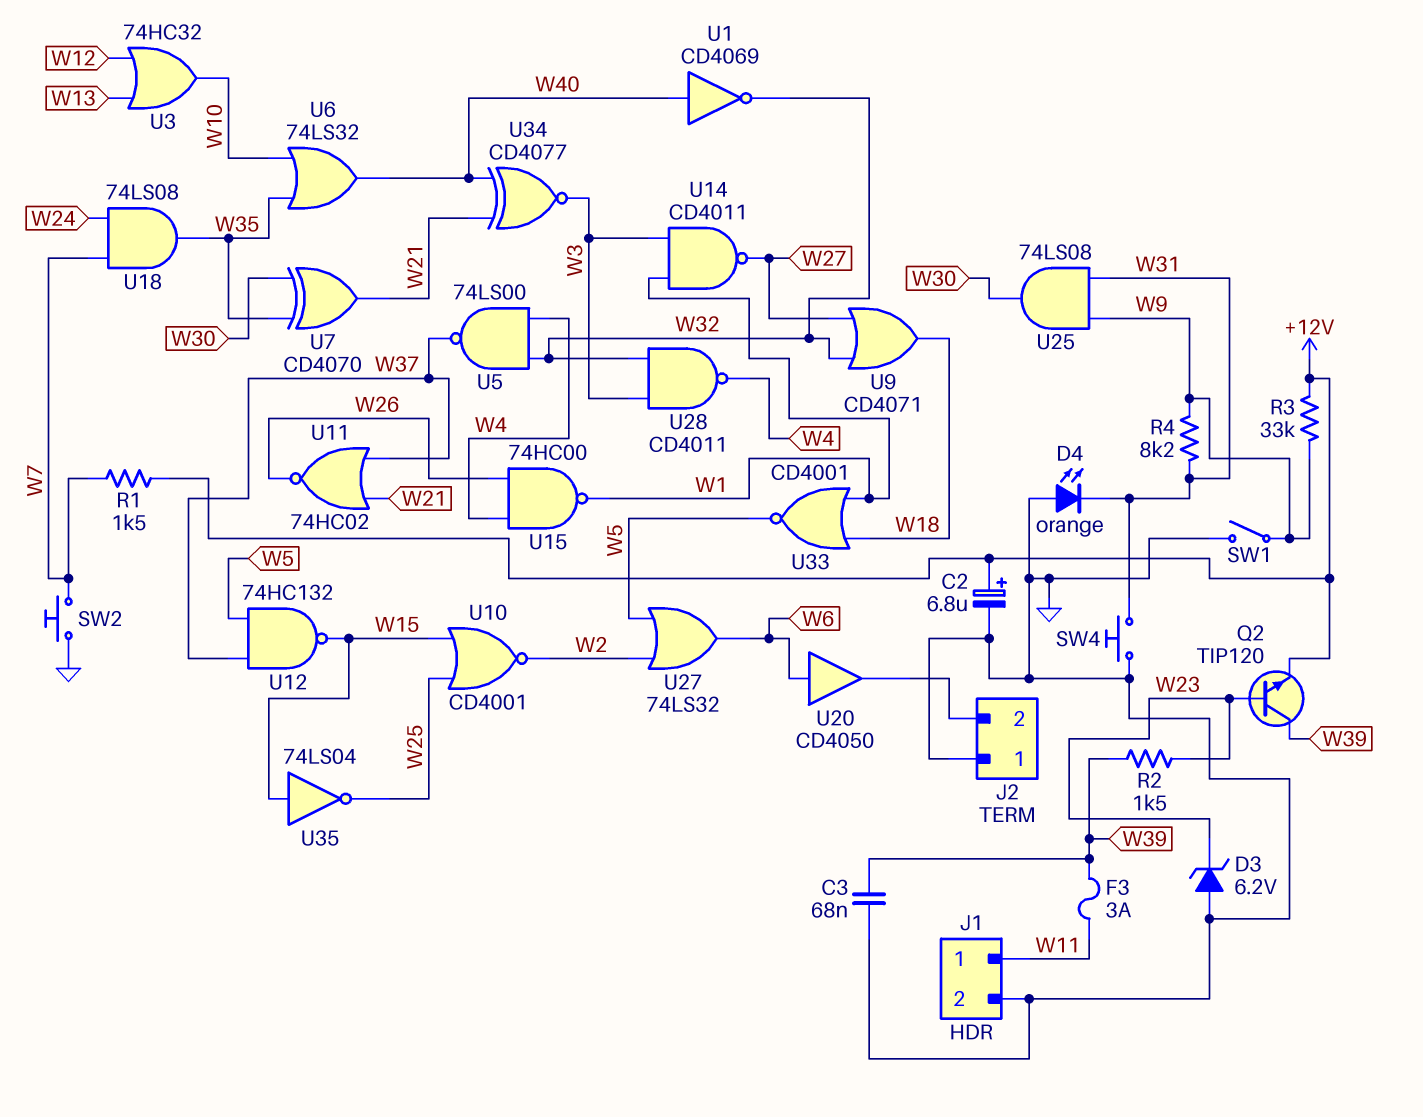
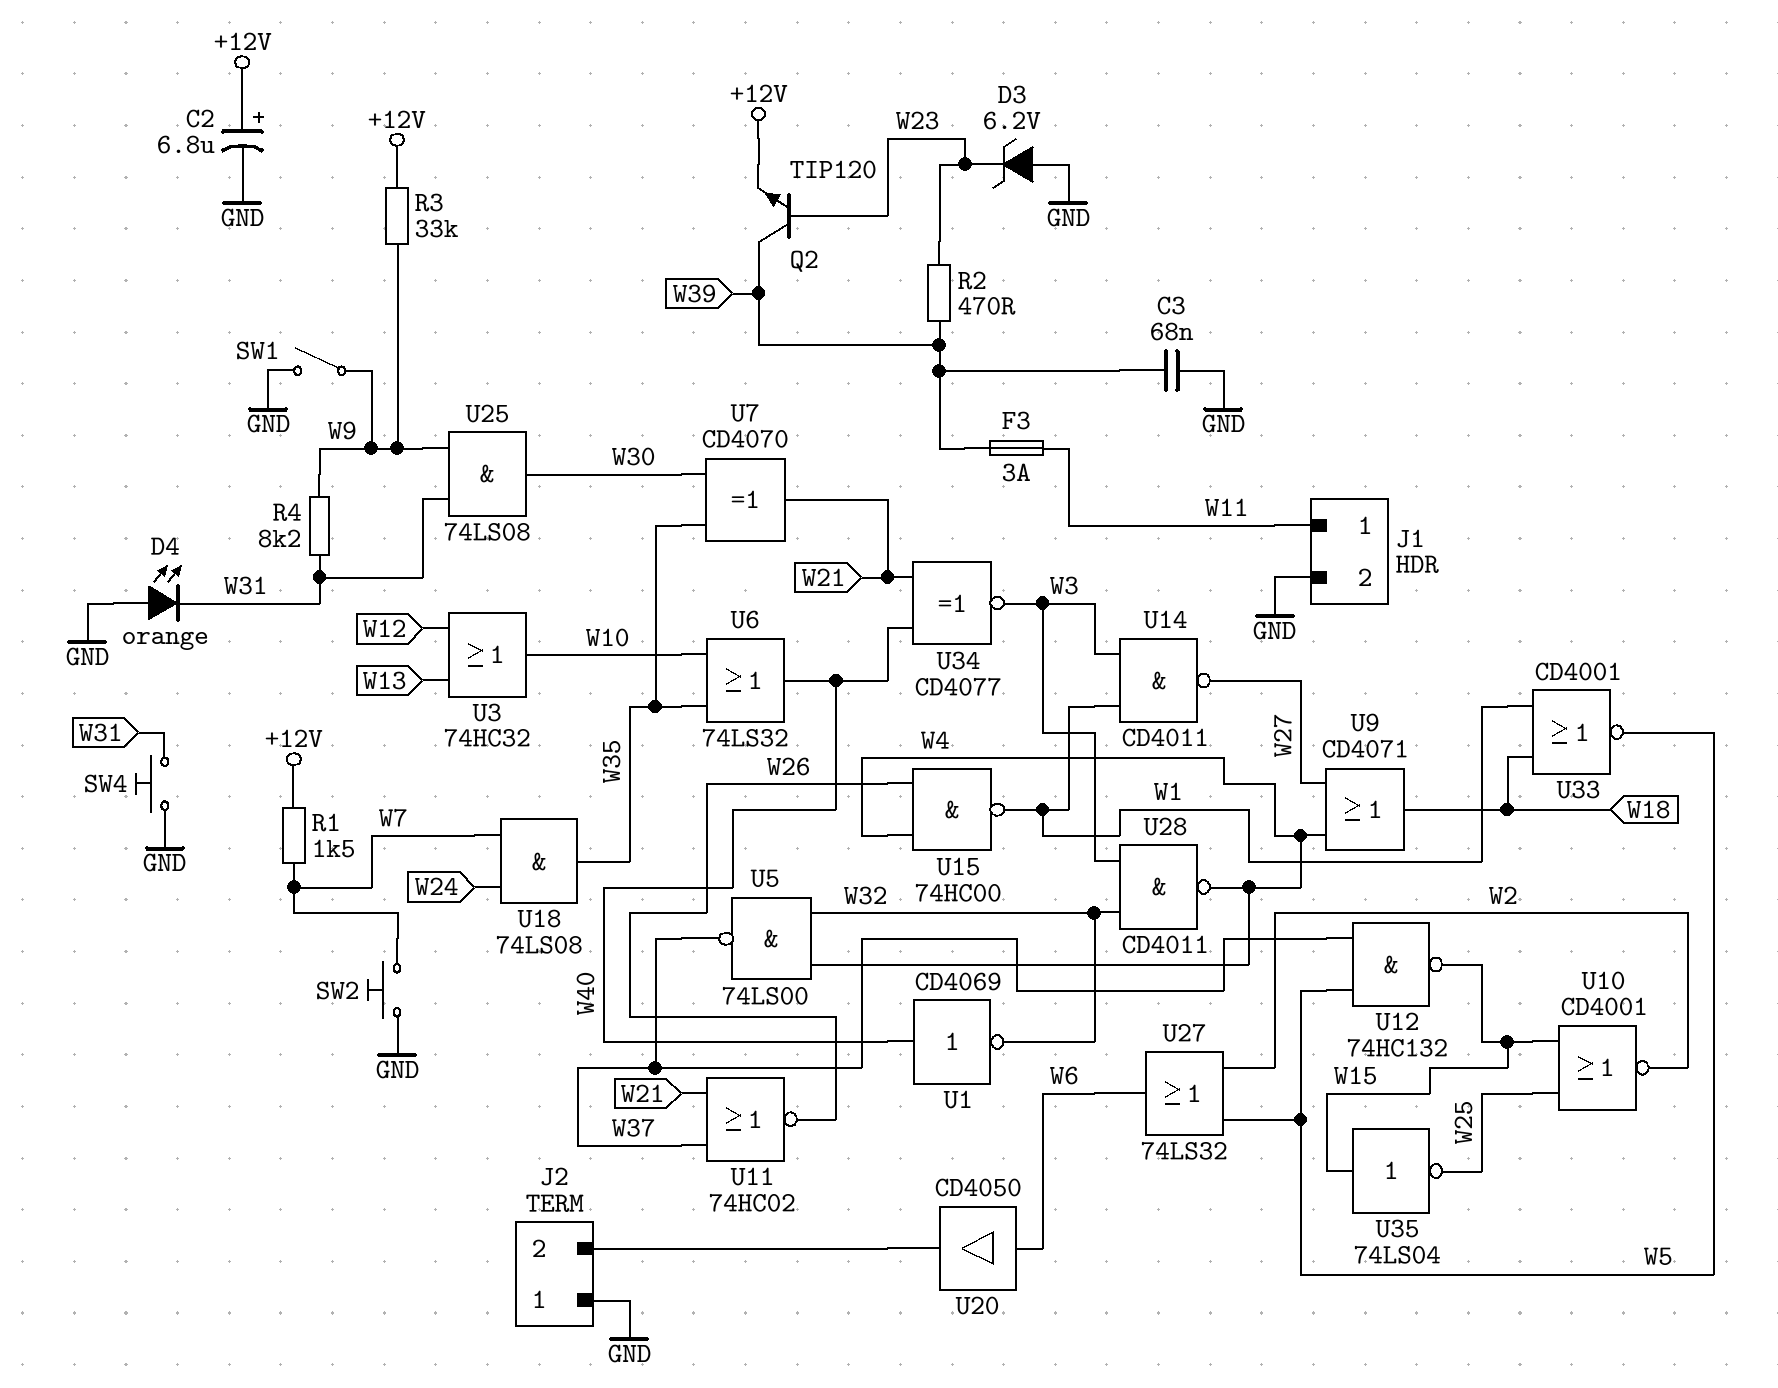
R2: 1.5k (W23, W39) -> 470 (W23, W39)
U9: OR CD4071 (in W27, in W32, out W18) -> OR CD4071 (in W4, in W27, out W18)

